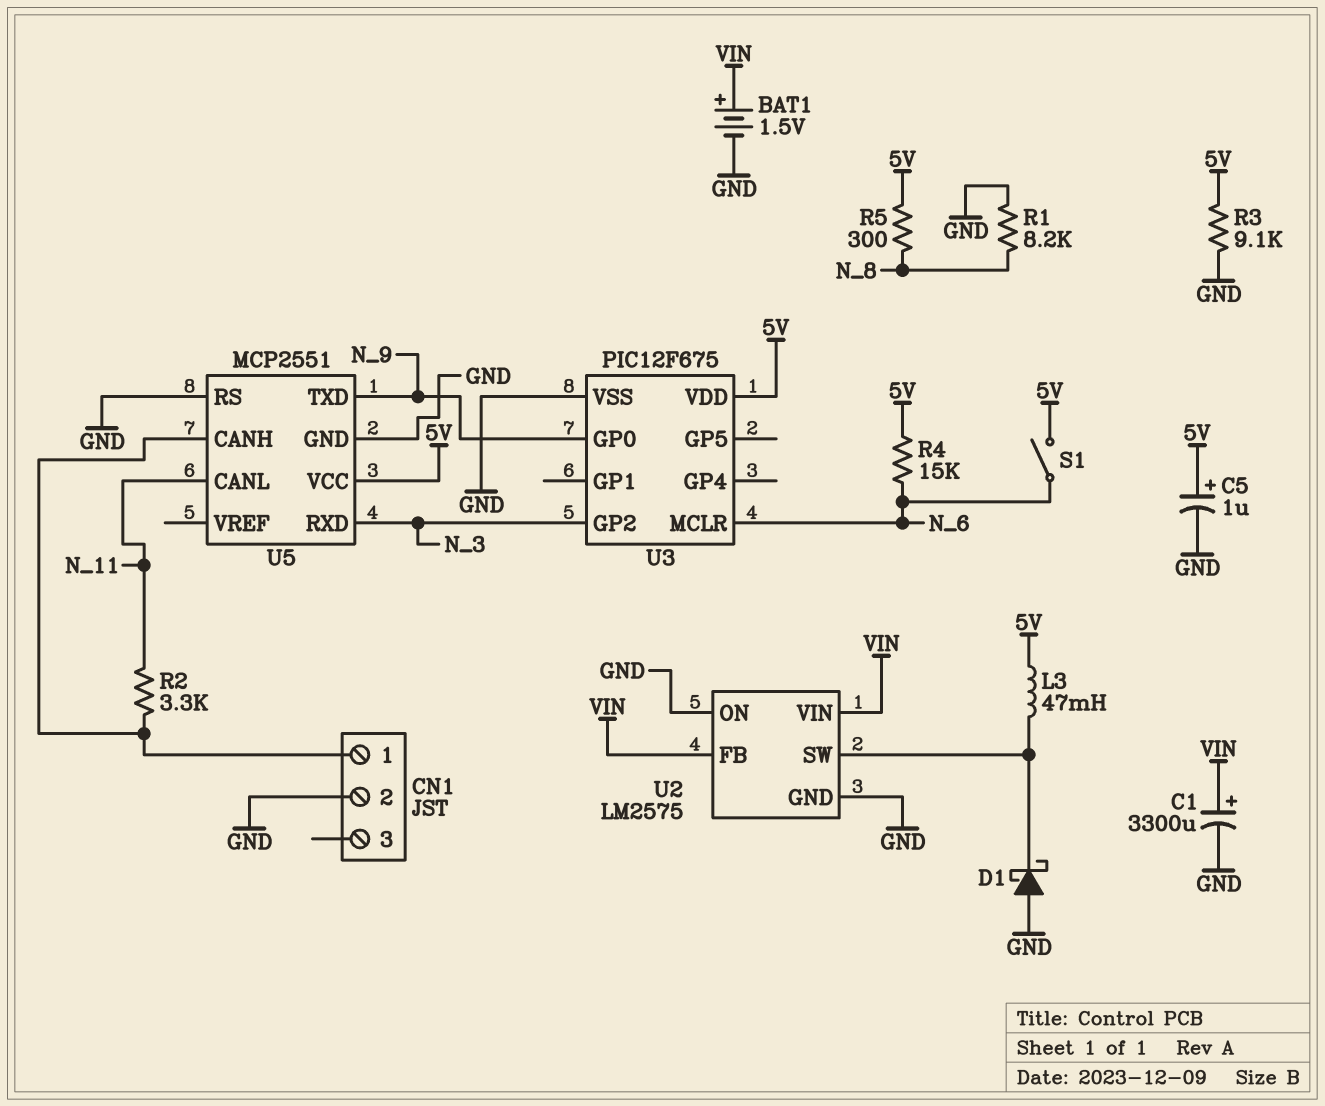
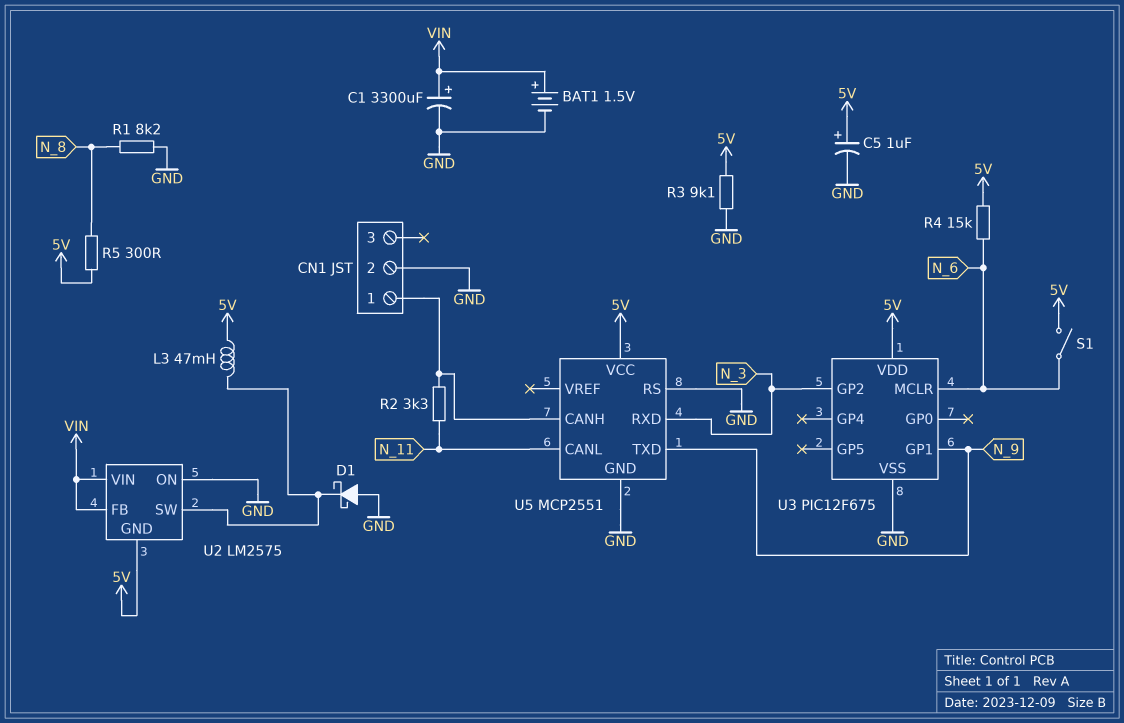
U2 pin GND: GND -> 5V
U3 pin GP0: N_9 -> none
U3 pin GP1: none -> N_9

